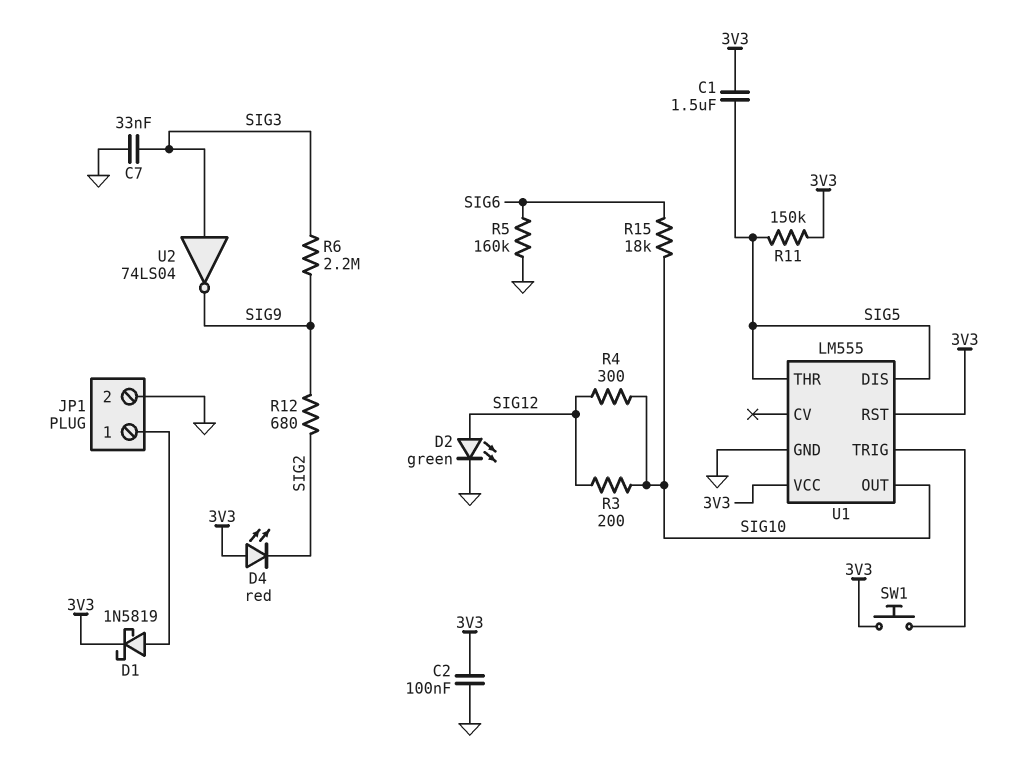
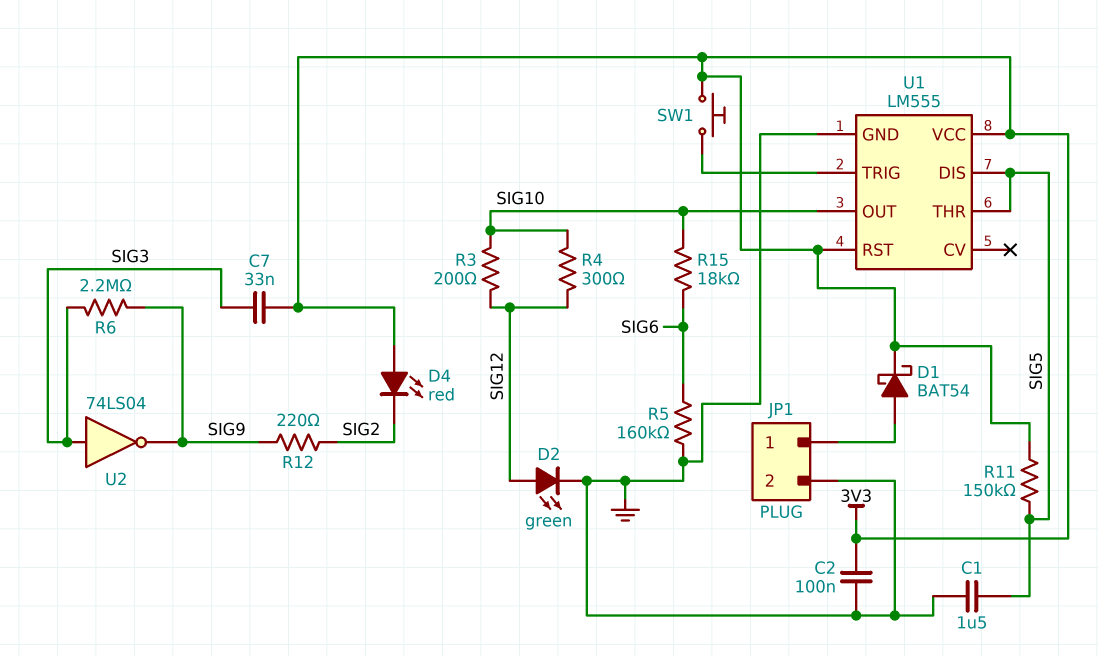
C1: 1.5uF (3V3, SIG5) -> 1.5uF (GND, SIG5)
C7: 33nF (GND, SIG3) -> 33nF (3V3, SIG3)
D1: schottky 1N5819 (A JP1/1, K 3V3) -> schottky BAT54 (A JP1/1, K 3V3)
R12: 680 (SIG2, SIG9) -> 220 (SIG2, SIG9)

